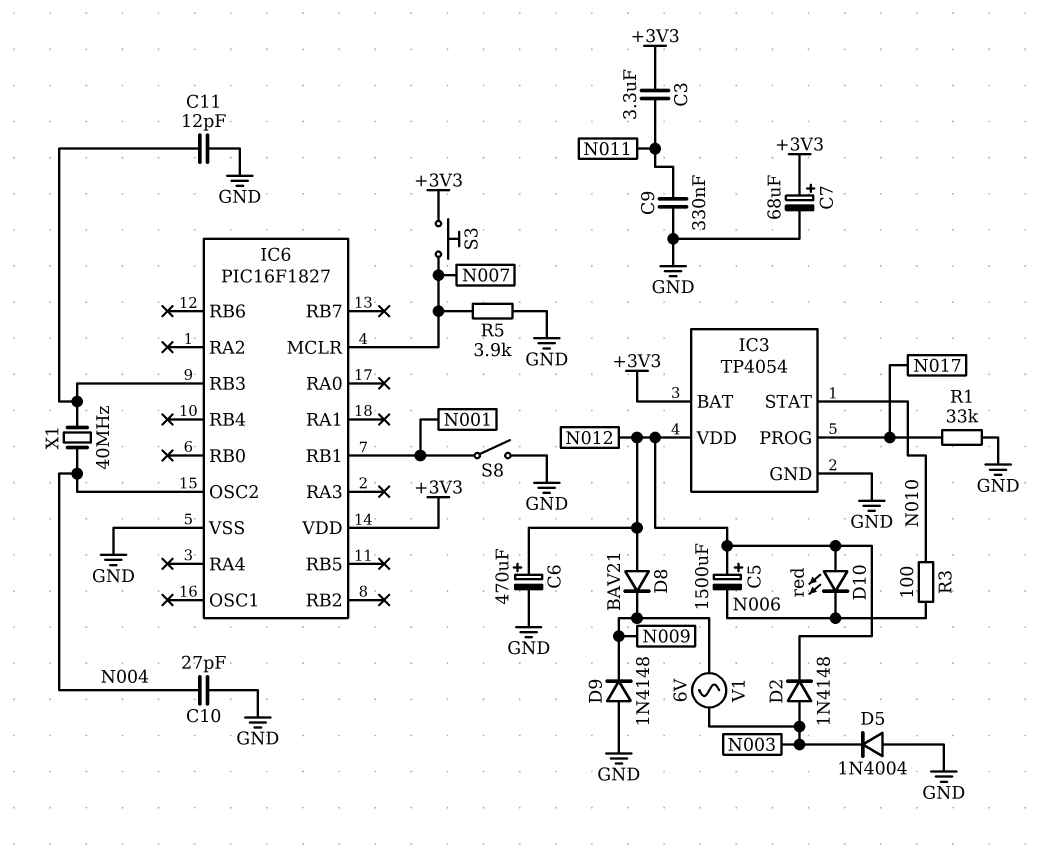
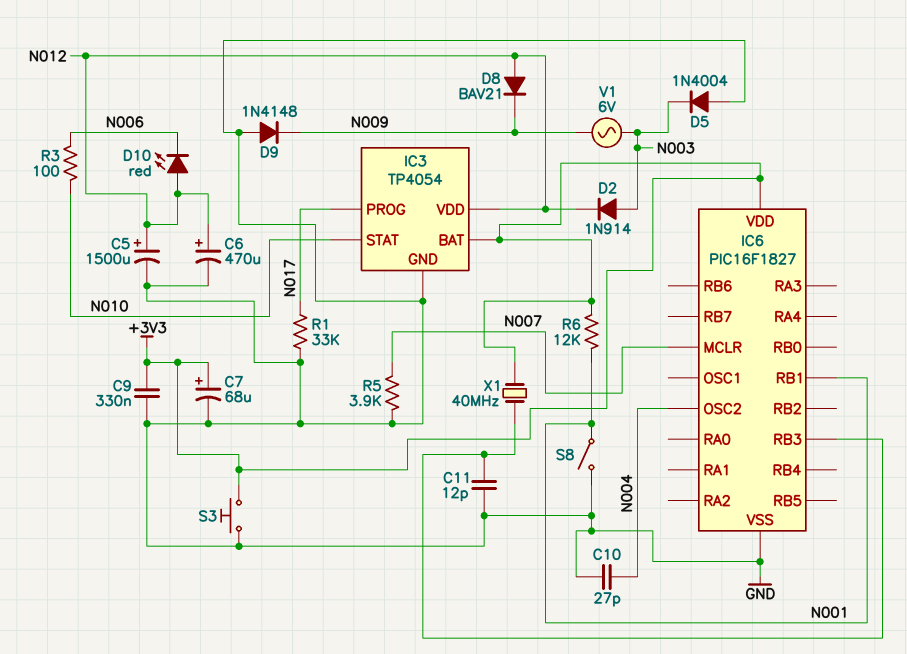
C3: 3.3uF (+3V3, N011) -> none
C5: 1500uF (plus N012, minus N006) -> 1500uF (plus N012, minus GND)
C9: 330nF (GND, N011) -> 330nF (+3V3, GND)
D2: diode 1N4148 (A N003, K N012) -> diode 1N914 (A N003, K N012)
R6: none -> 12k (+3V3, N001)
S3: button (+3V3, N007) -> button (+3V3, GND)
X1: 40MHz (IC6/RB3, N004) -> 40MHz (+3V3, IC6/RB3)

